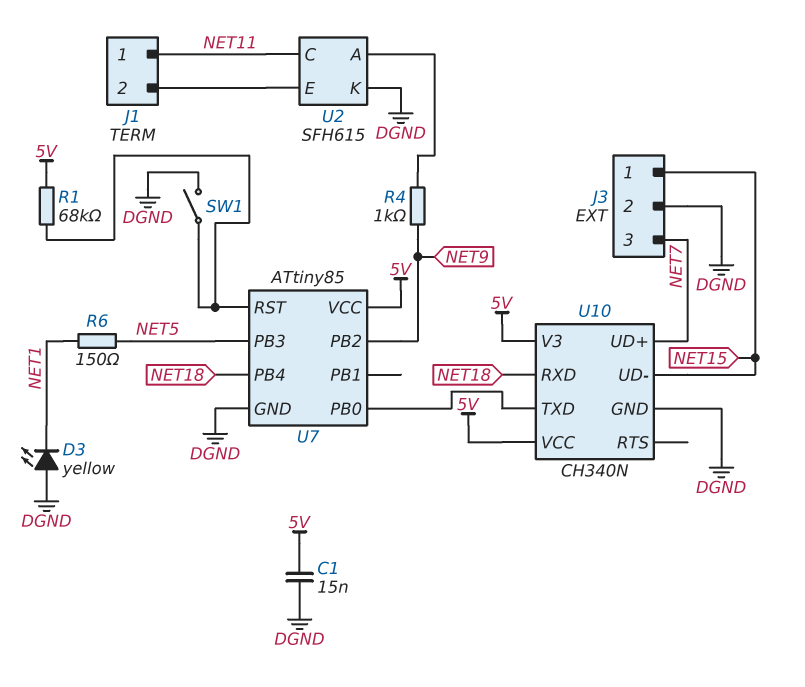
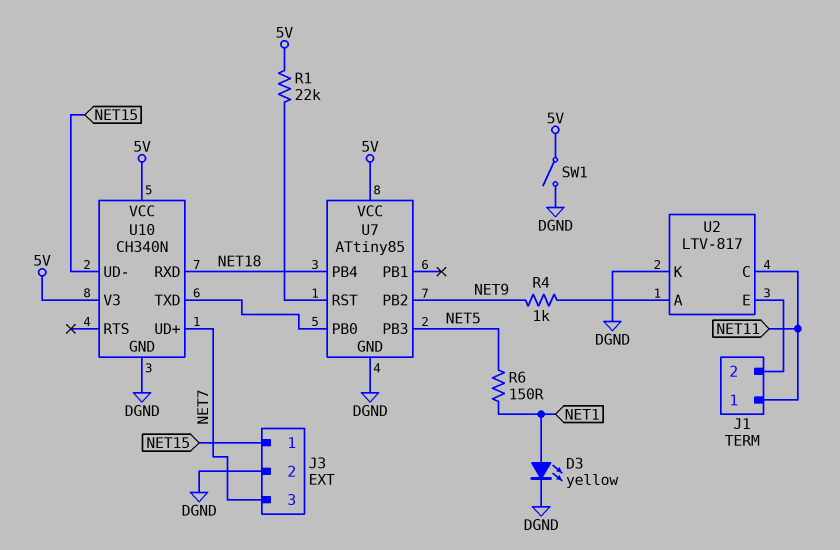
C1: 15nF (5V, DGND) -> none
D3: LED yellow (A DGND, K NET1) -> LED yellow (A NET1, K DGND)
R1: 68k (5V, U7/RST) -> 22k (5V, U7/RST)
SW1: switch (DGND, U7/RST) -> switch (5V, DGND)
U2: SFH615 -> LTV-817

